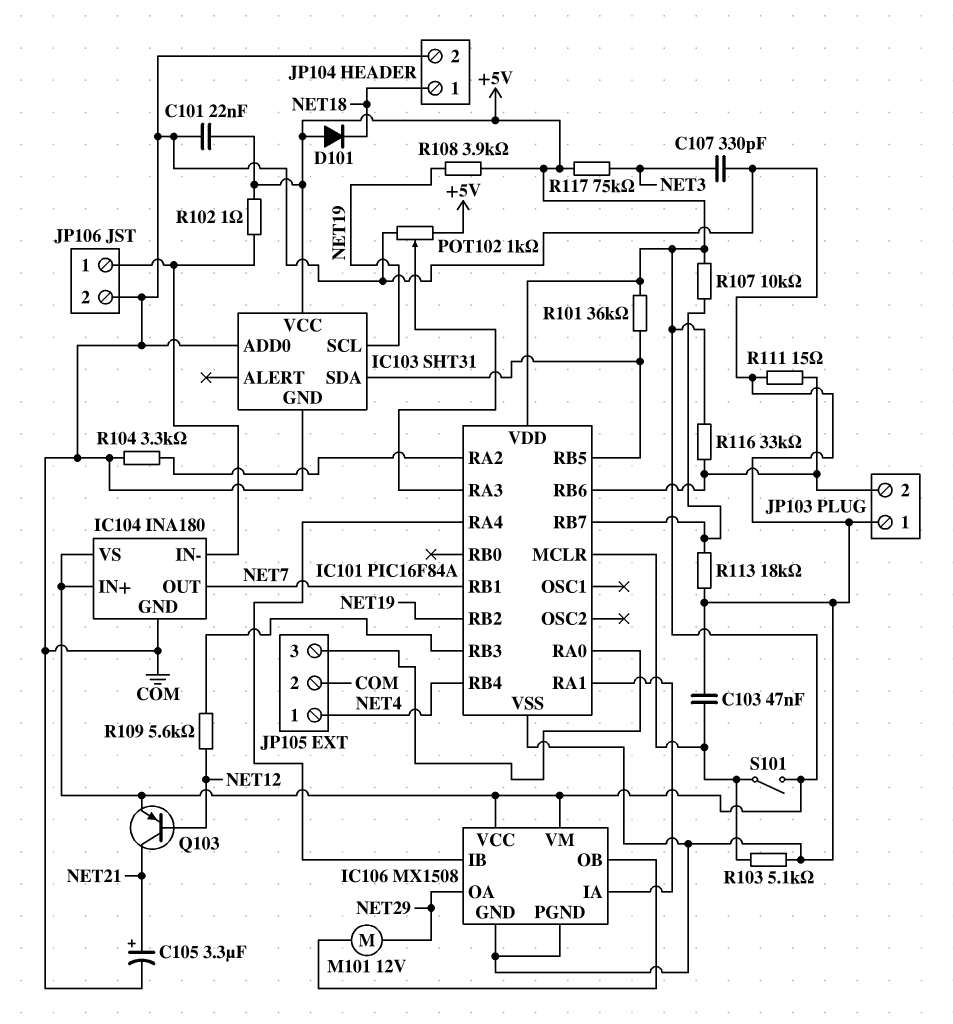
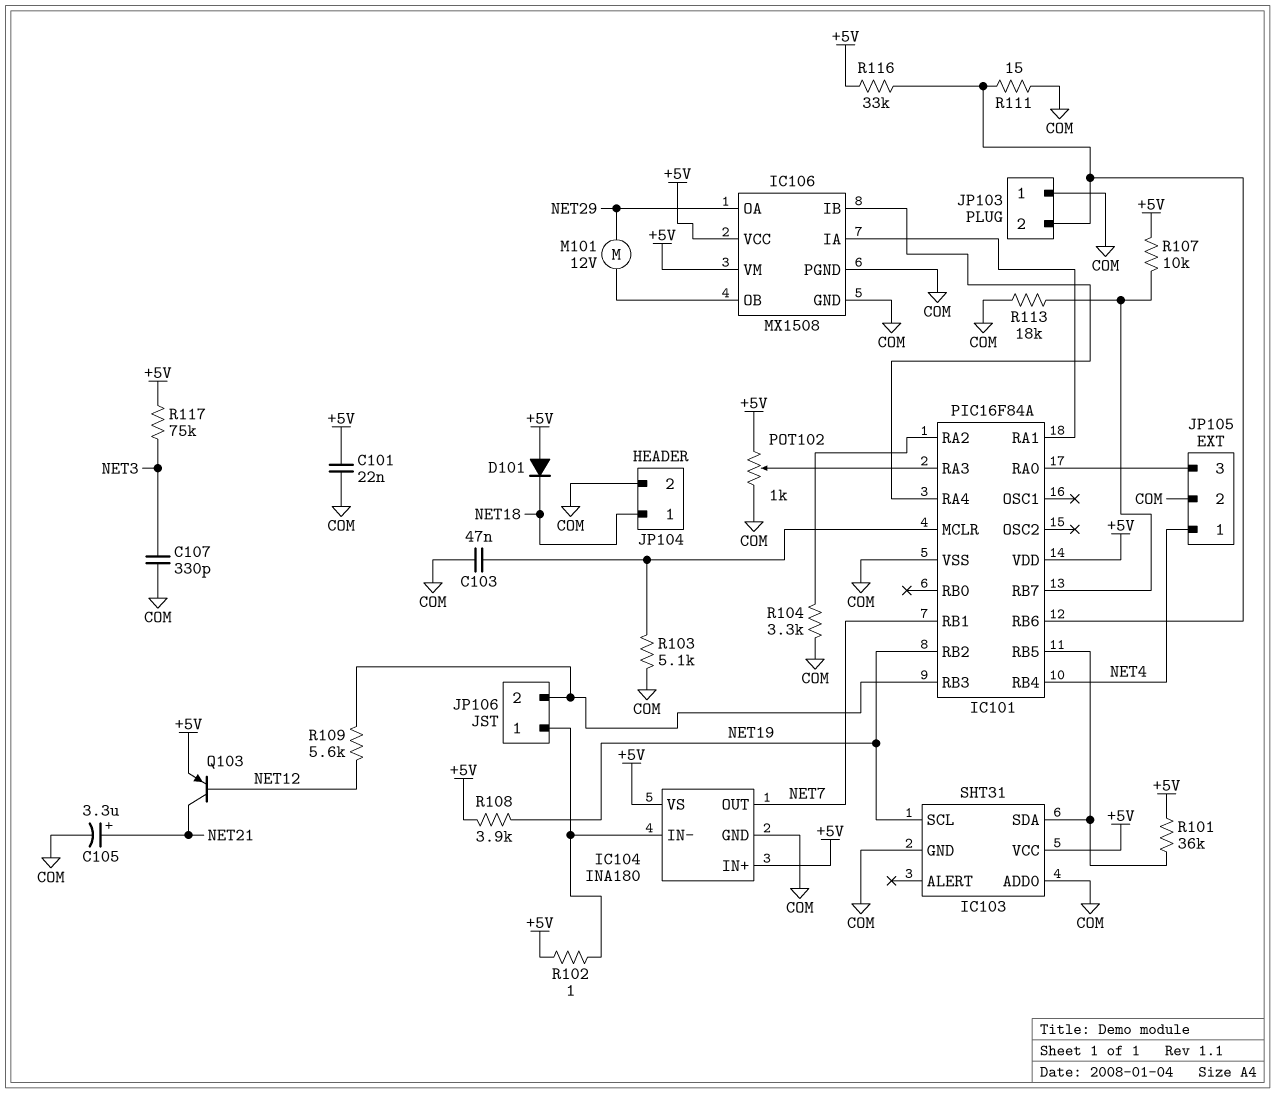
JP106 pin 2: COM -> IC101/RB3
S101: switch (+5V, IC101/MCLR) -> none

